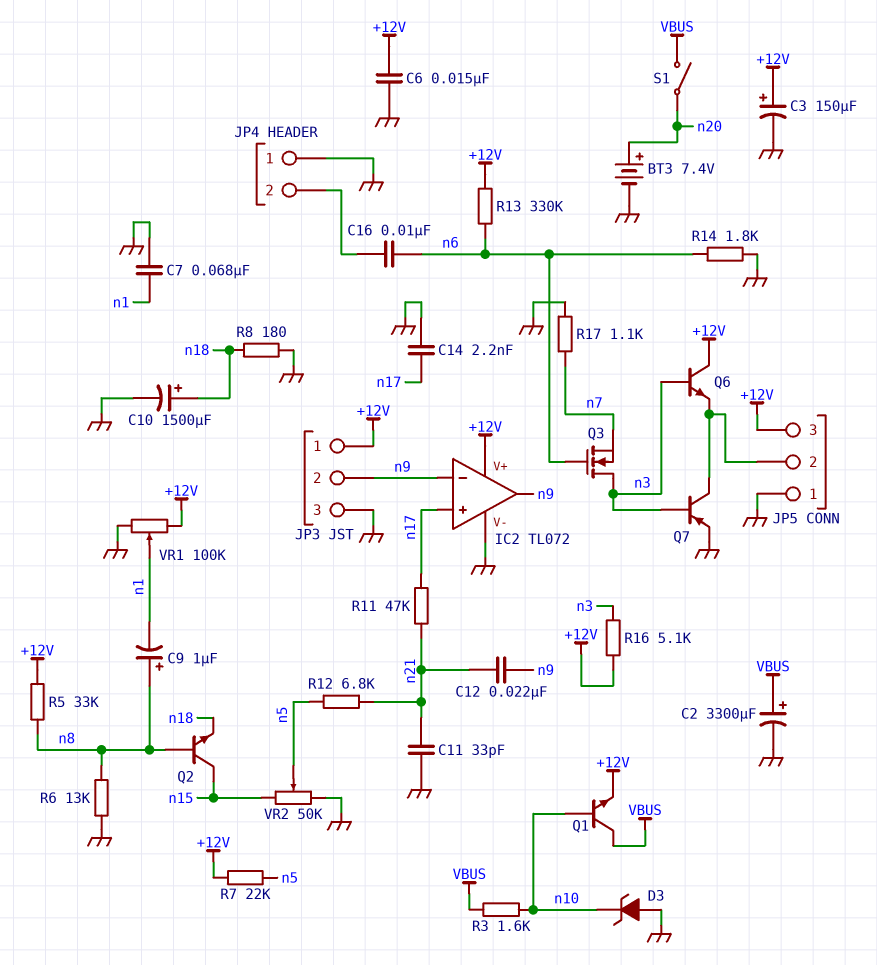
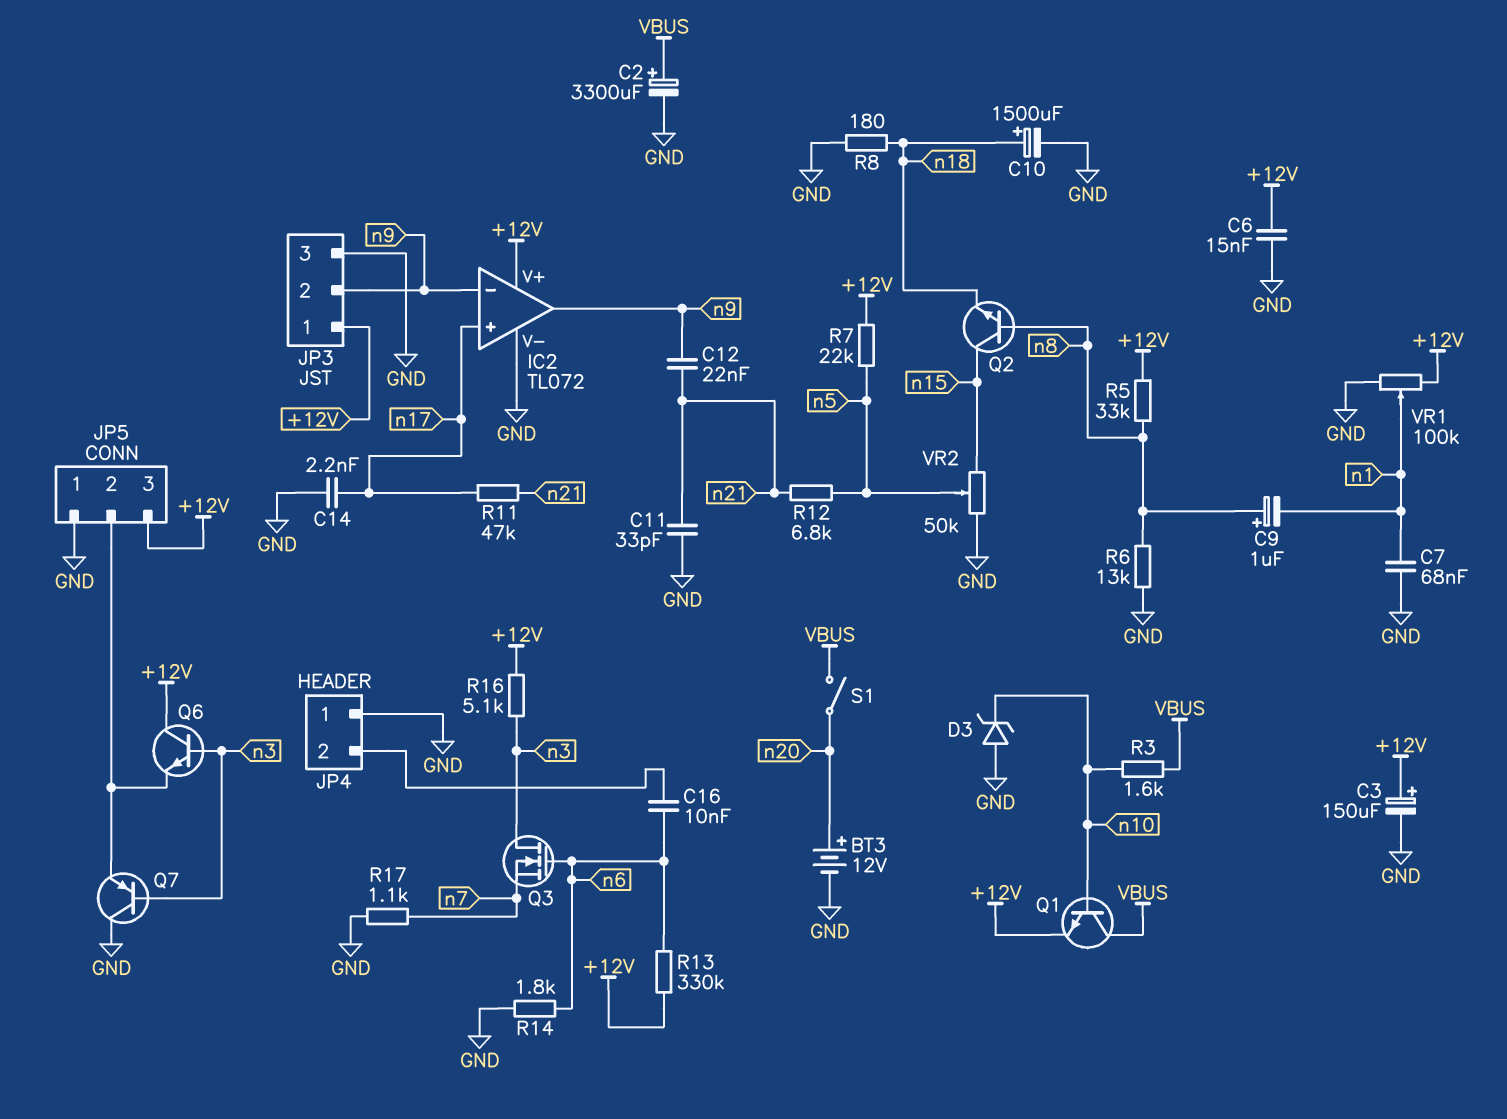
BT3: 7.4V (plus n20, minus GND) -> 12V (plus n20, minus GND)
Q7: PNP (B n3, C JP5/2, E GND) -> PNP (B n3, C GND, E JP5/2)

